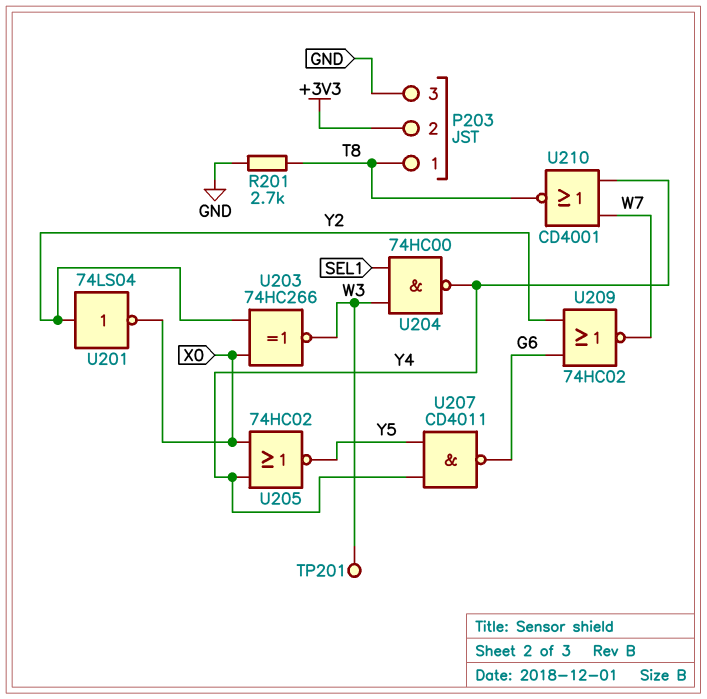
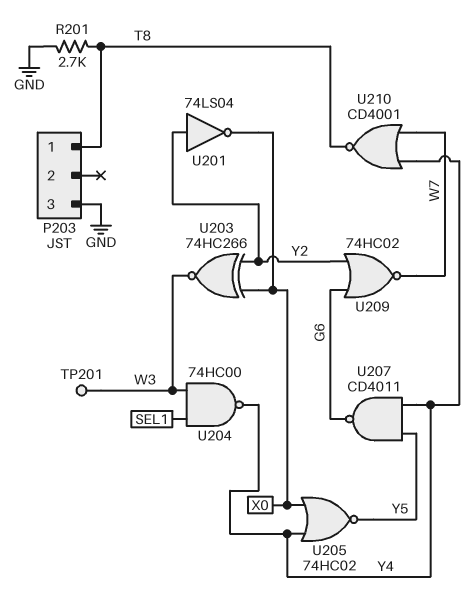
P203 pin 2: +3V3 -> none

